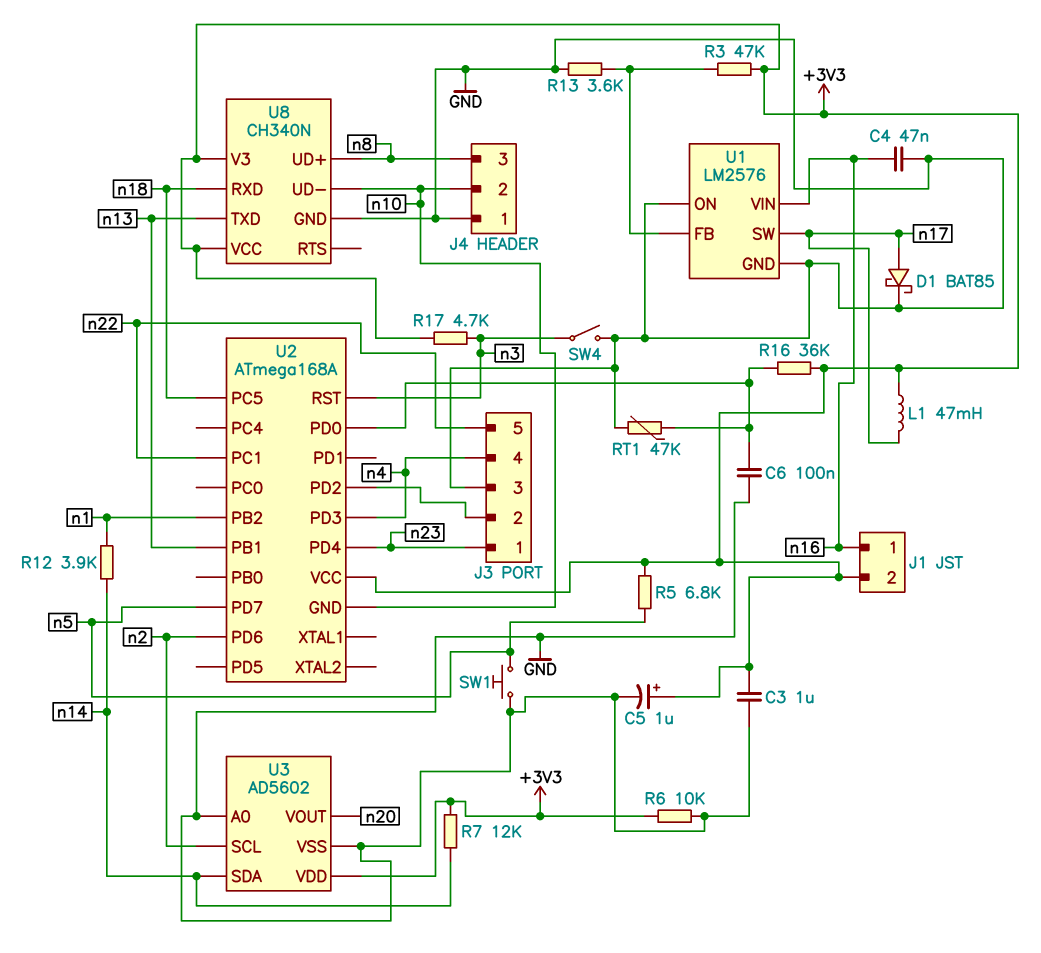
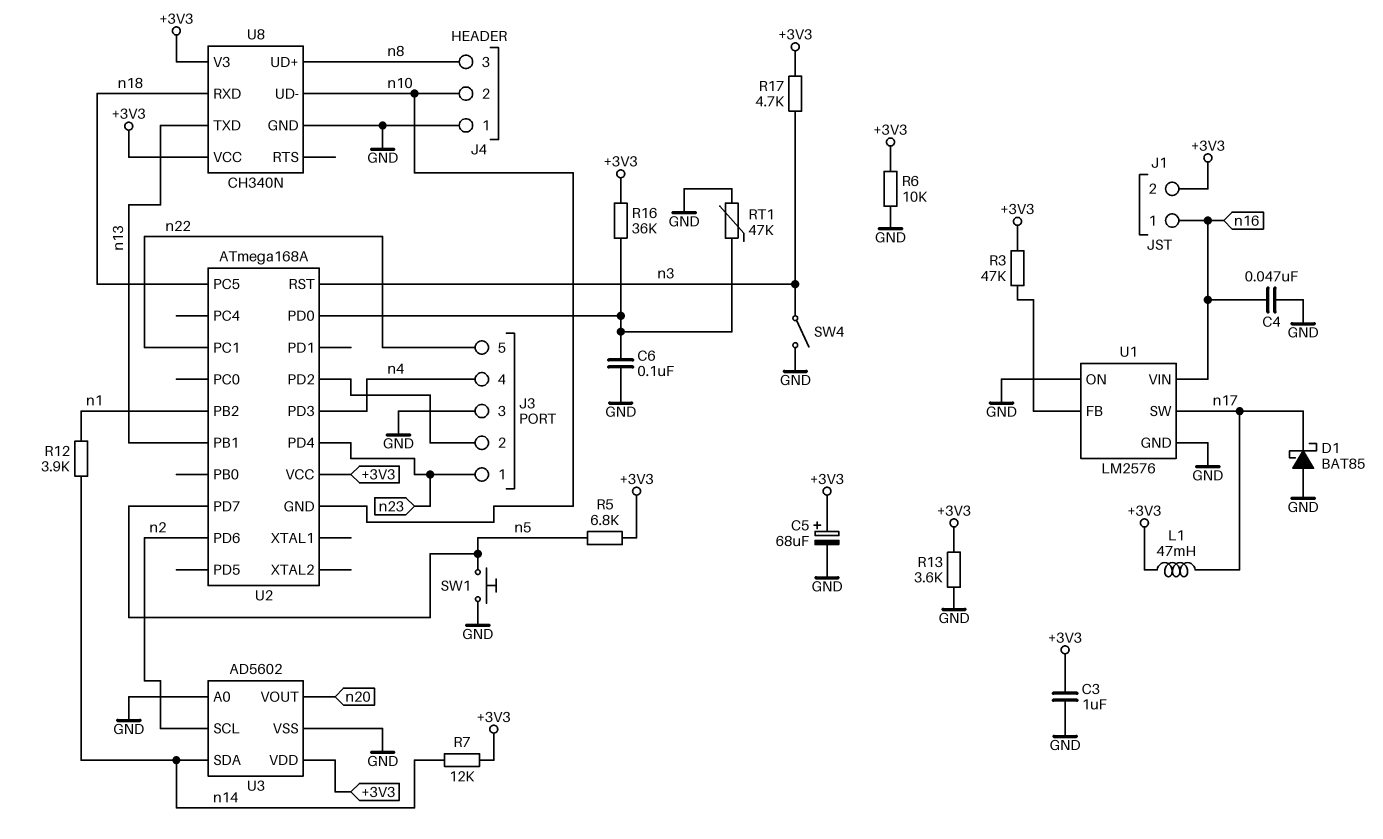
C5: 1uF (plus +3V3, minus GND) -> 68uF (plus +3V3, minus GND)
D1: schottky BAT85 (A n17, K GND) -> schottky BAT85 (A GND, K n17)
R13: 3.6k (GND, U1/FB) -> 3.6k (+3V3, GND)

